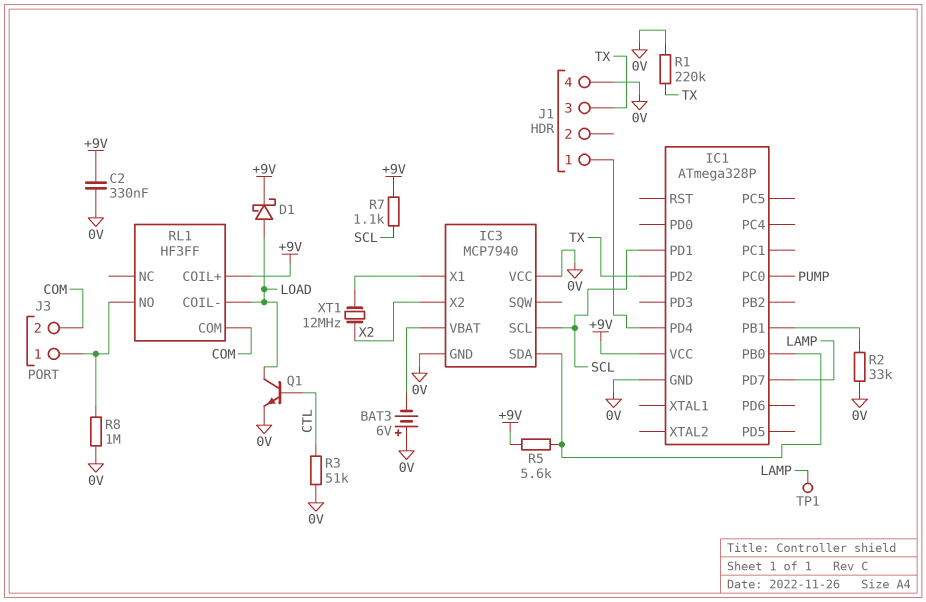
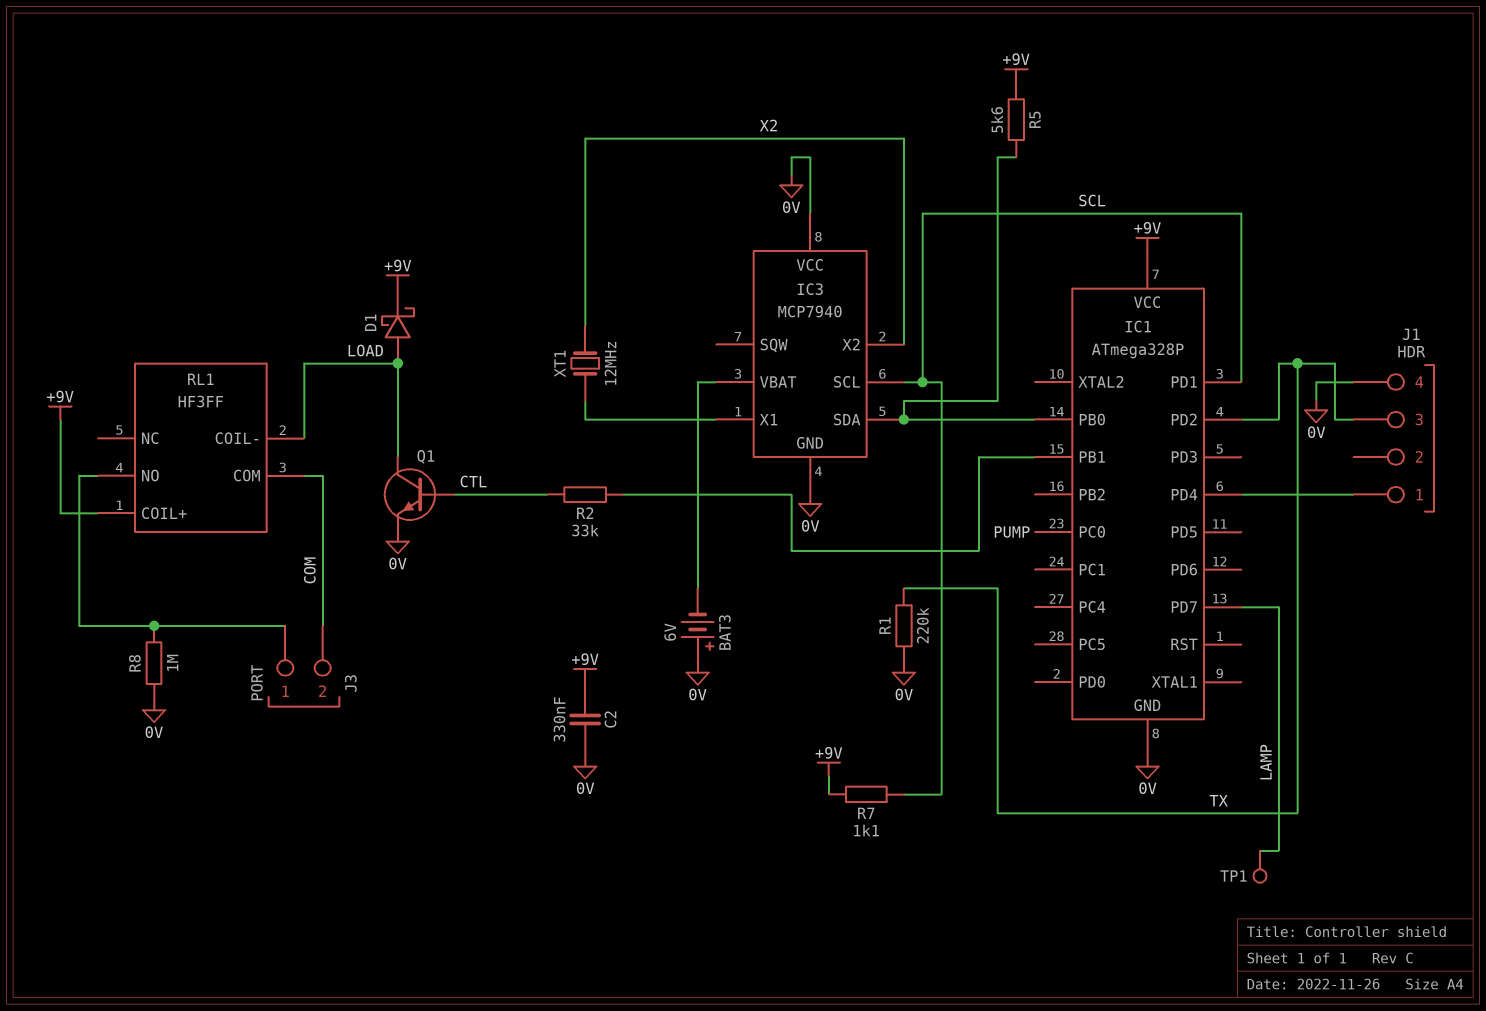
R2: 33k (0V, IC1/PB1) -> 33k (CTL, IC1/PB1)
R3: 51k (0V, CTL) -> none

